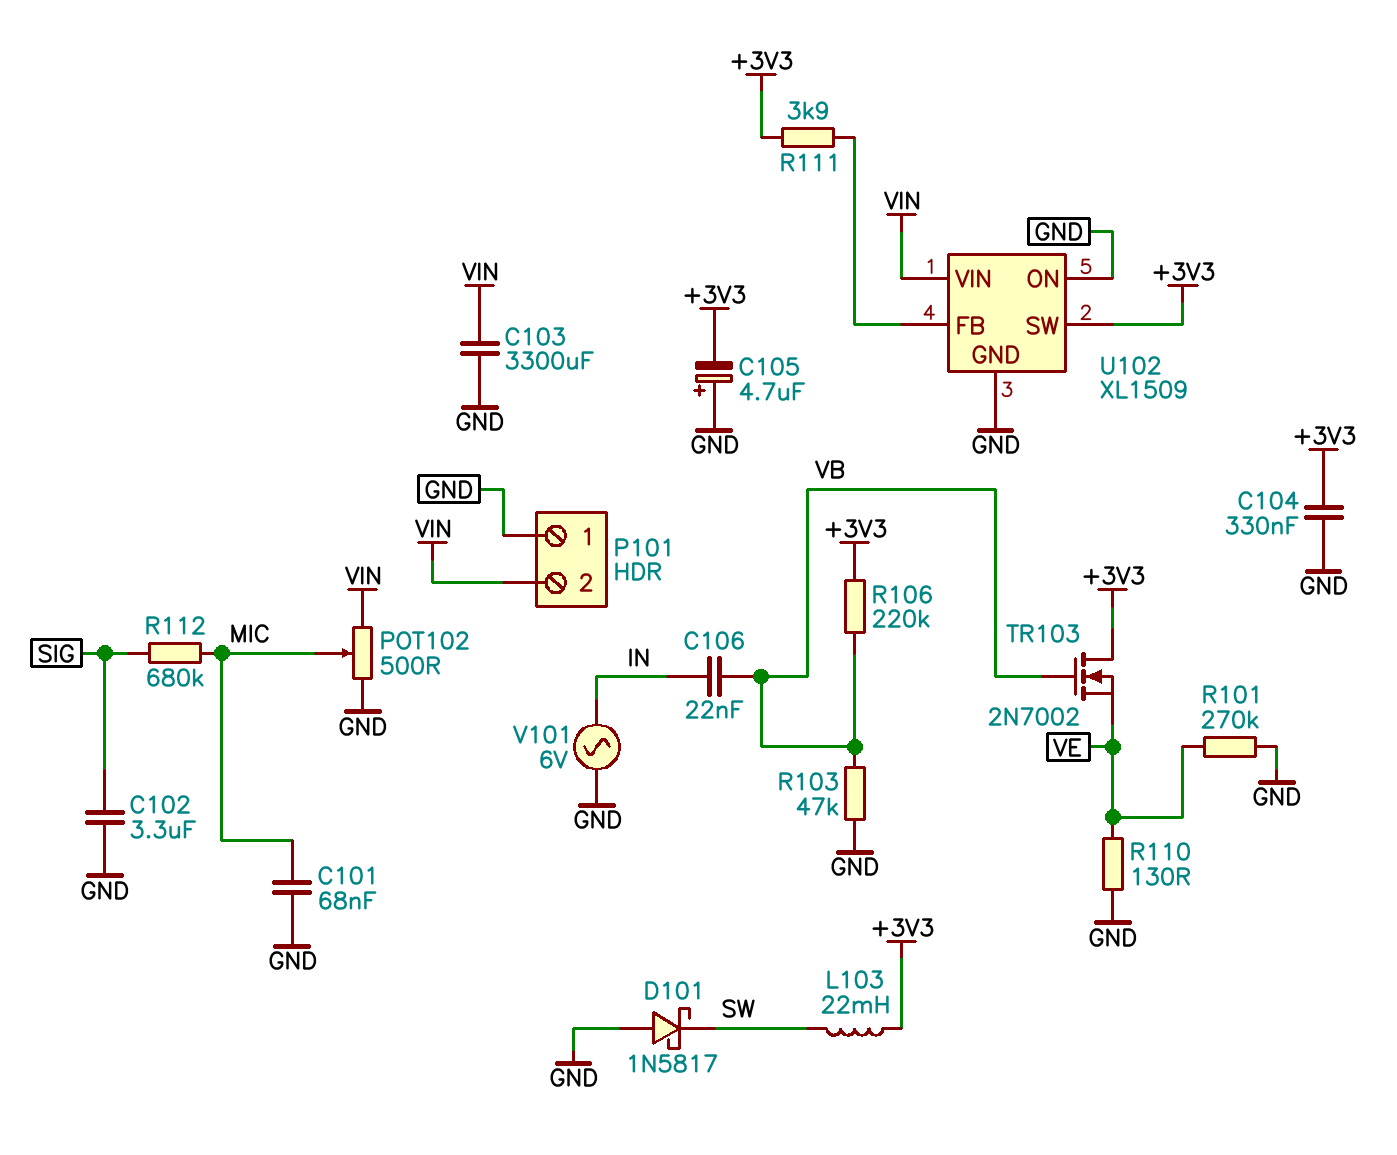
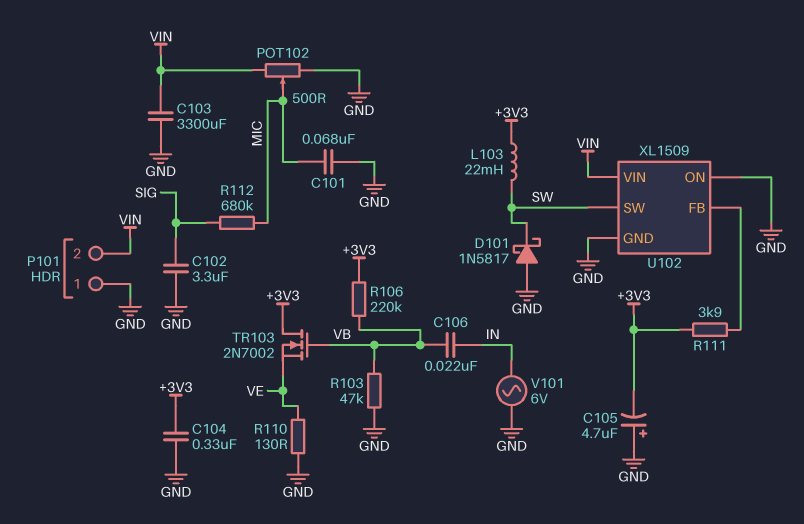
R101: 270k (GND, VE) -> none
U102 pin SW: +3V3 -> SW

